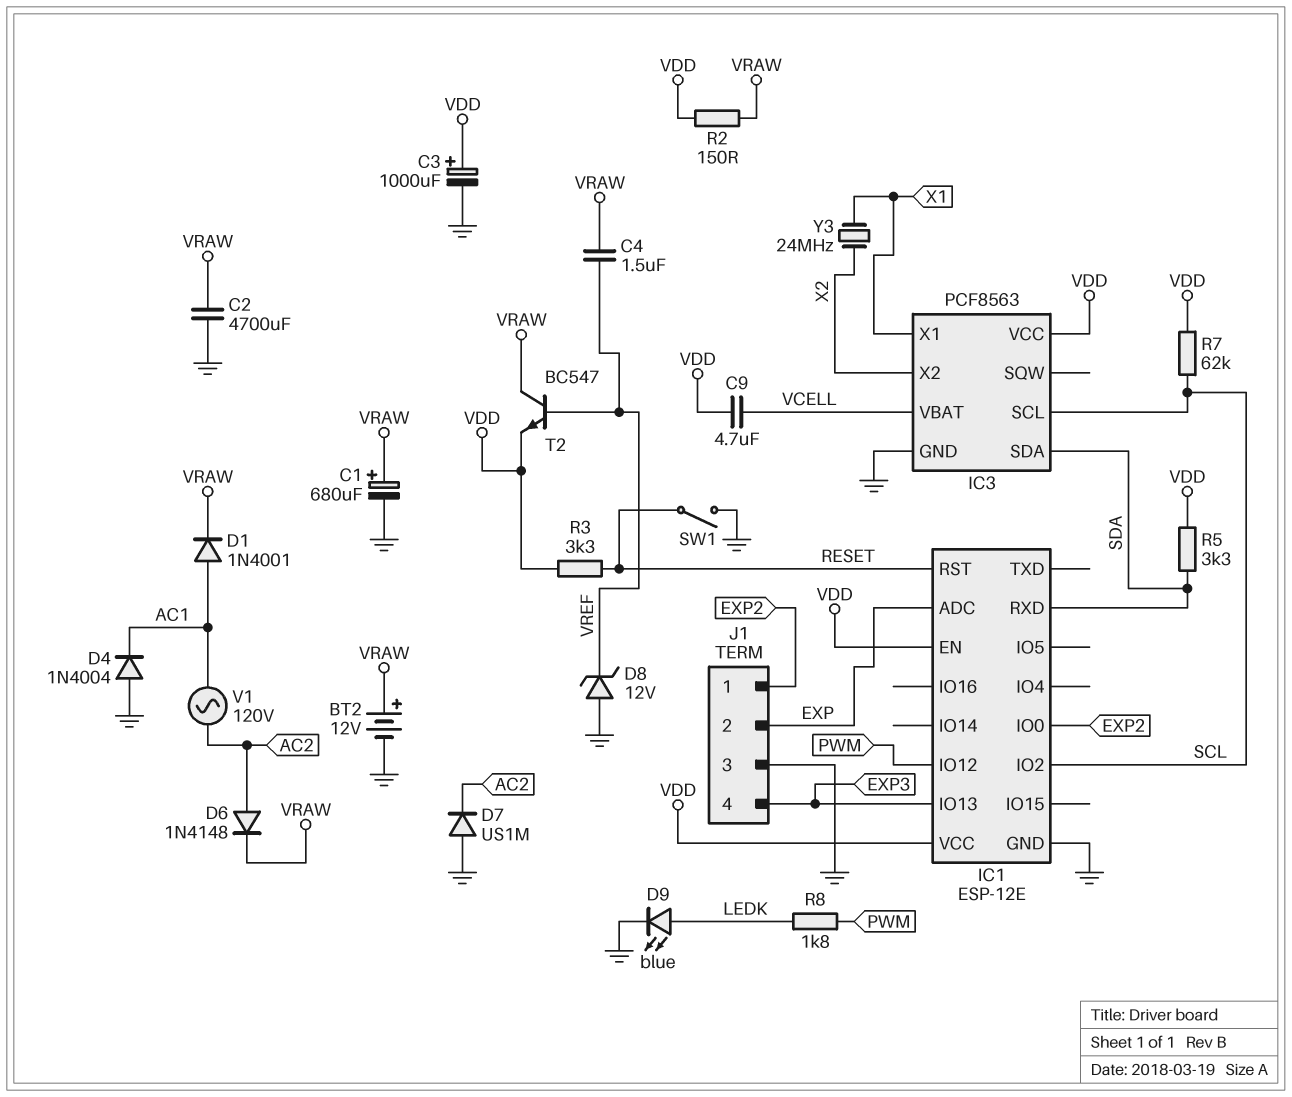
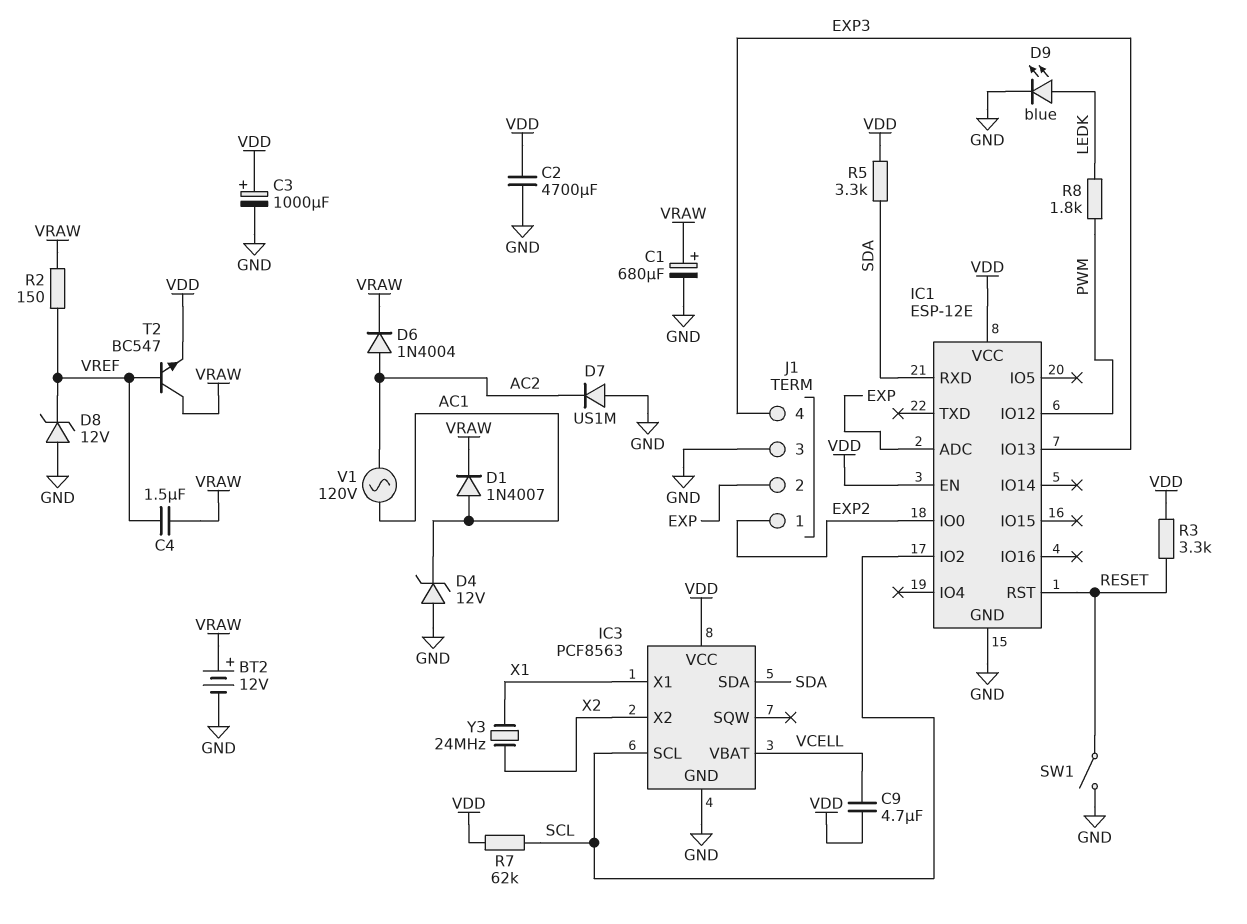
C2: 4700uF (GND, VRAW) -> 4700uF (GND, VDD)
D1: diode 1N4001 (A AC1, K VRAW) -> diode 1N4007 (A AC1, K VRAW)
D4: diode 1N4004 (A GND, K AC1) -> zener 12V (A GND, K AC1)
D6: diode 1N4148 (A AC2, K VRAW) -> diode 1N4004 (A AC2, K VRAW)
R2: 150 (VDD, VRAW) -> 150 (VRAW, VREF)

